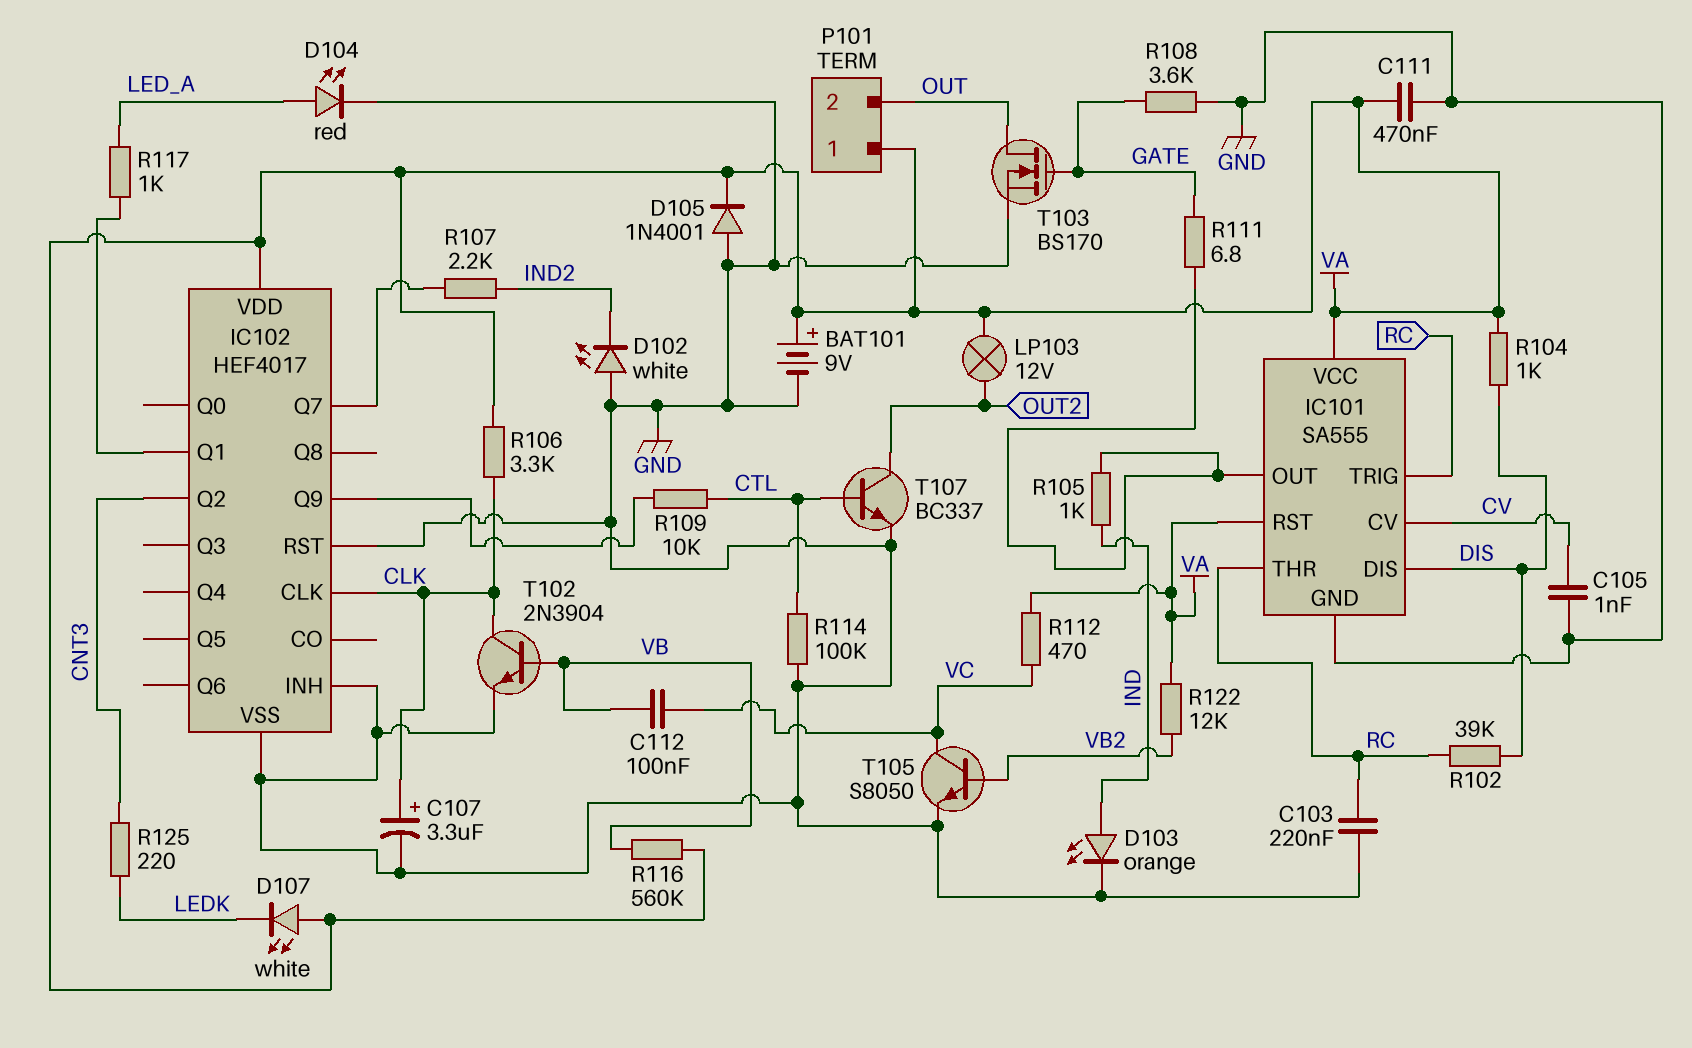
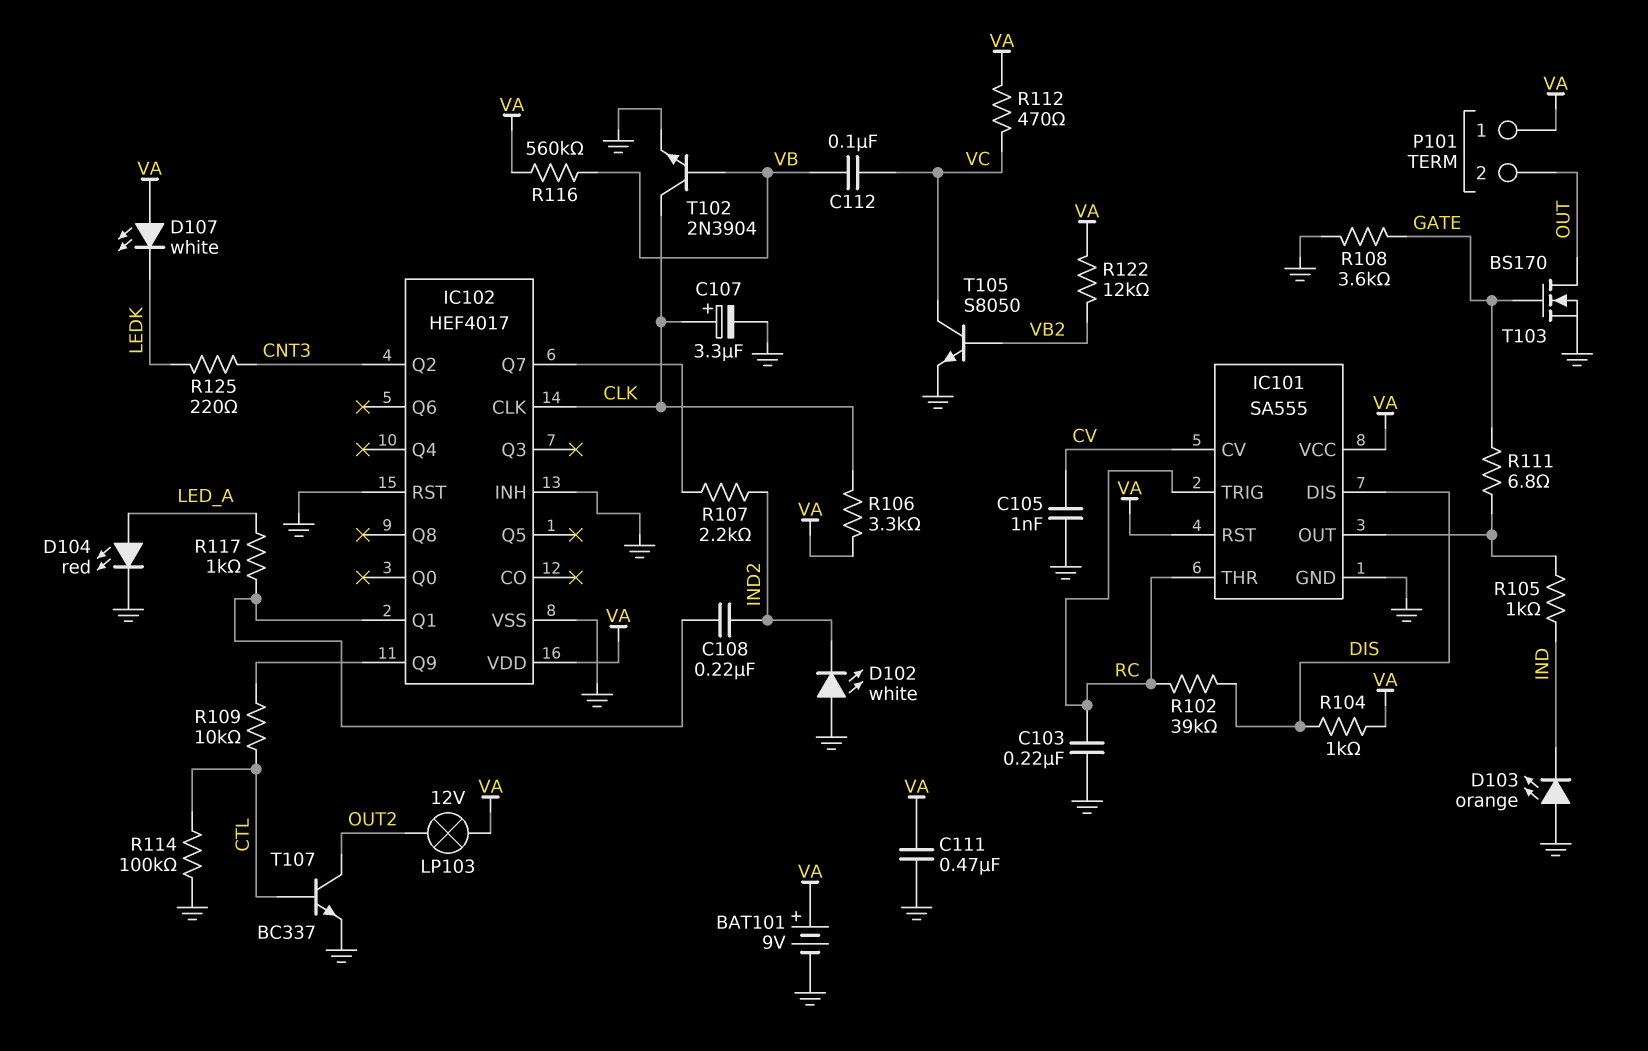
C108: none -> 220nF (IC102/Q1, IND2)
D103: LED orange (A IND, K GND) -> LED orange (A GND, K IND)
D105: diode 1N4001 (A GND, K VA) -> none

